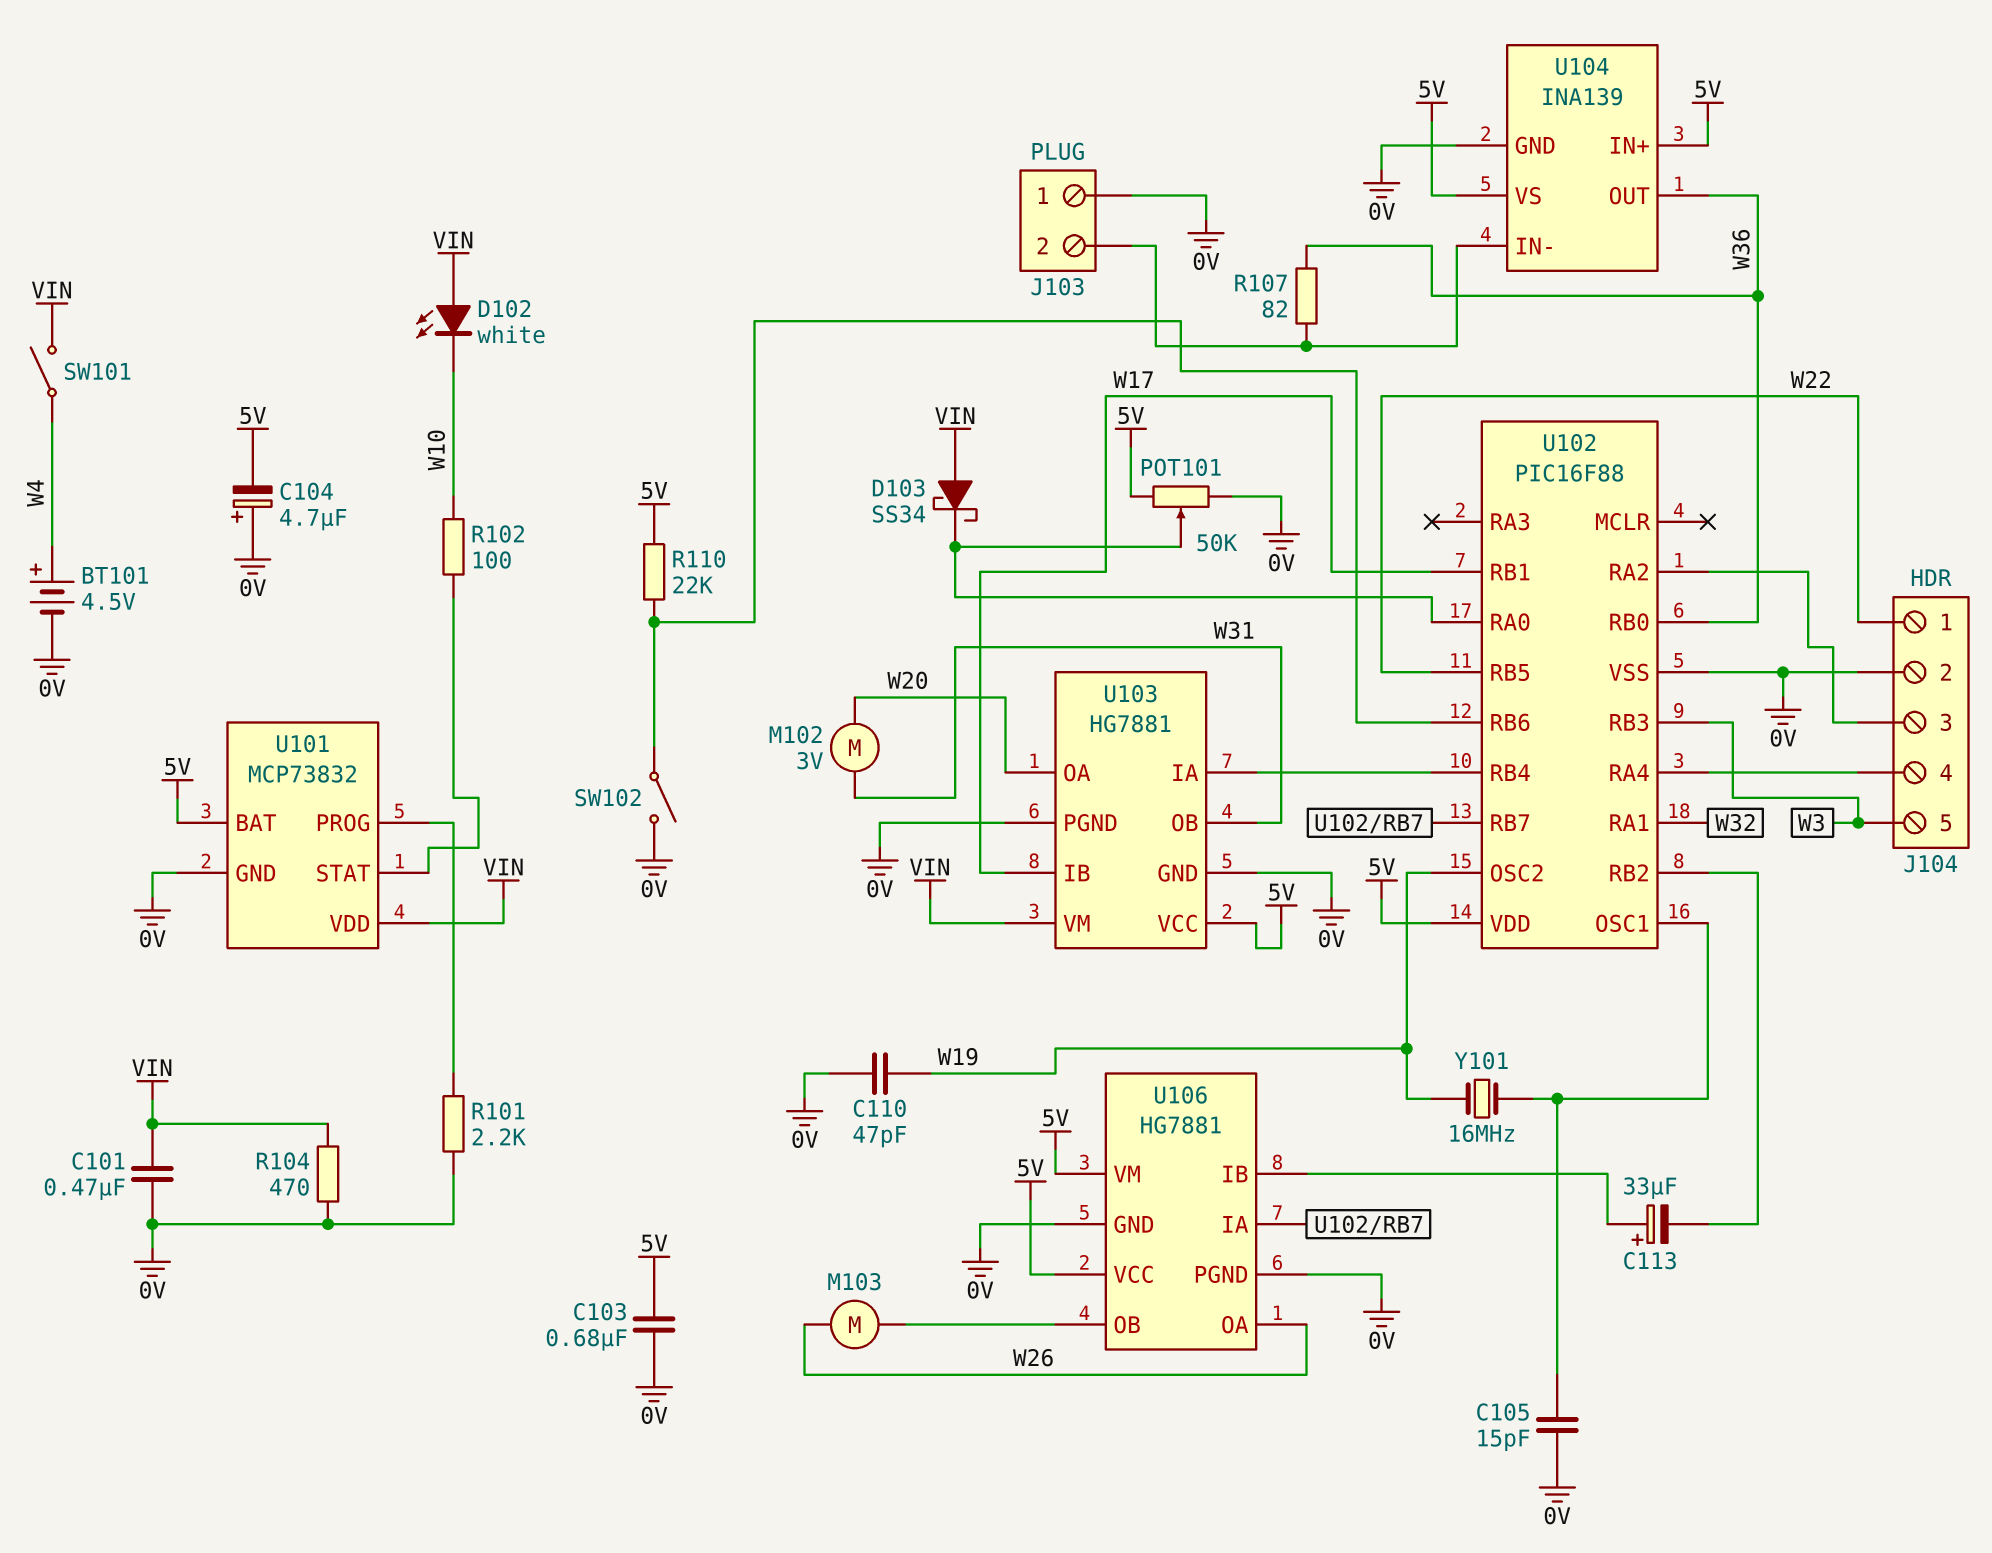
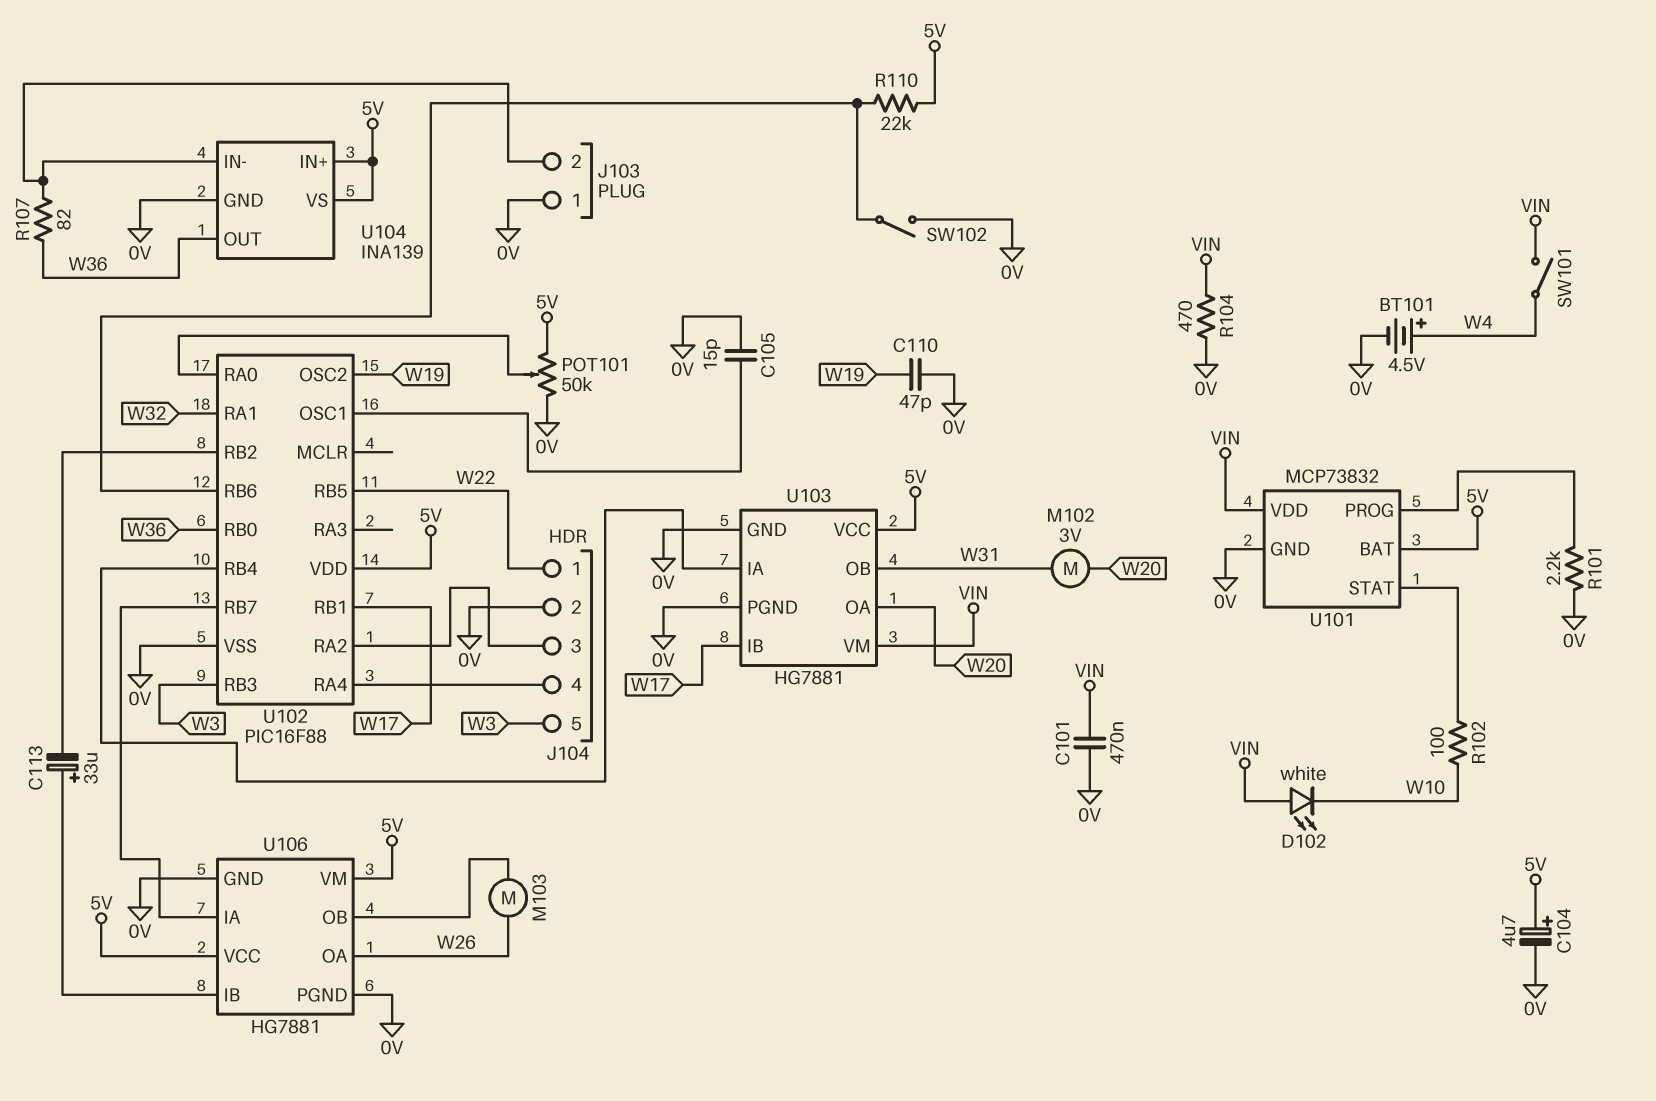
C103: 680nF (0V, 5V) -> none
C104: 4.7uF (plus 0V, minus 5V) -> 4.7uF (plus 5V, minus 0V)
D103: schottky SS34 (A VIN, K U102/RA0) -> none
Y101: 16MHz (U102/OSC1, W19) -> none

